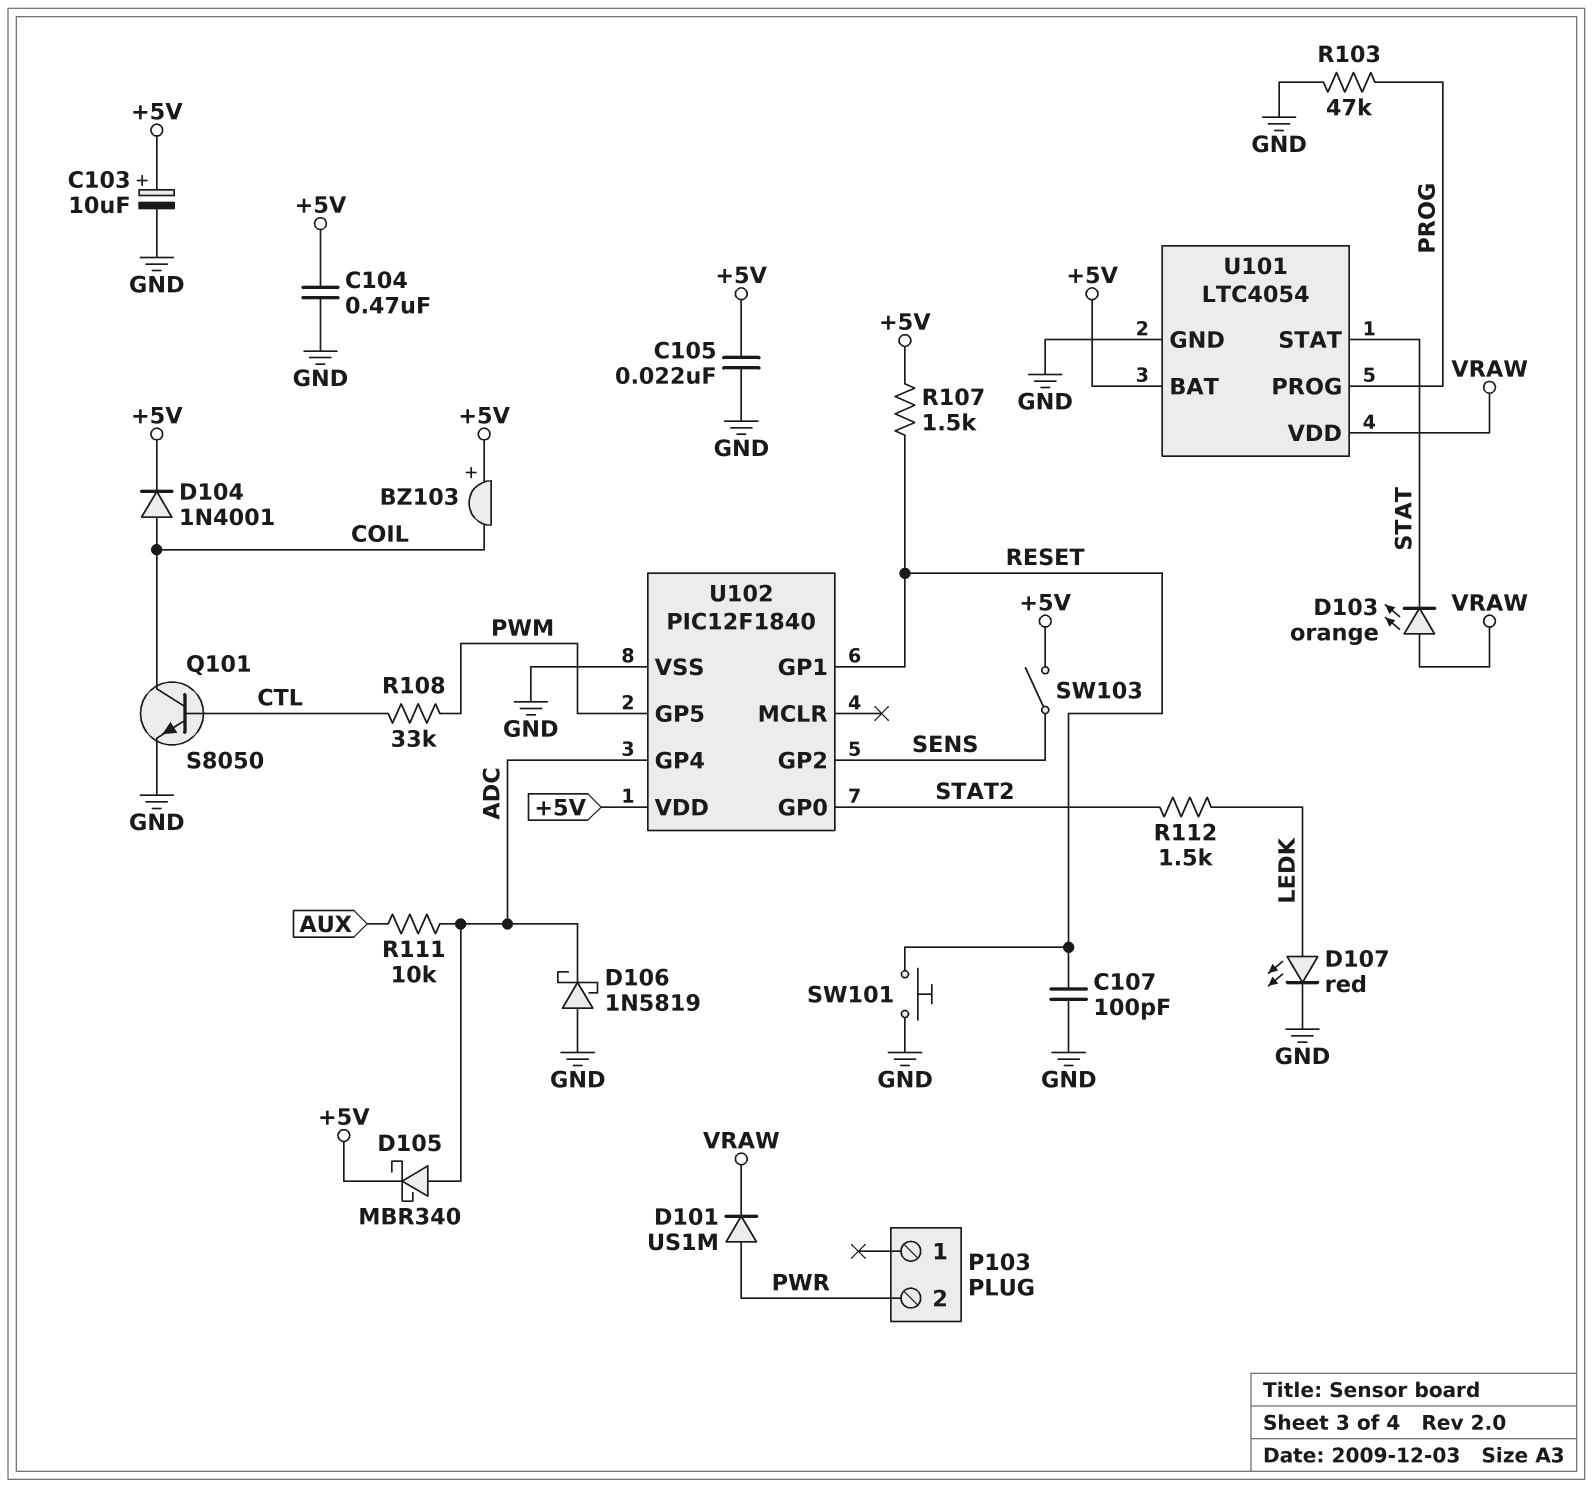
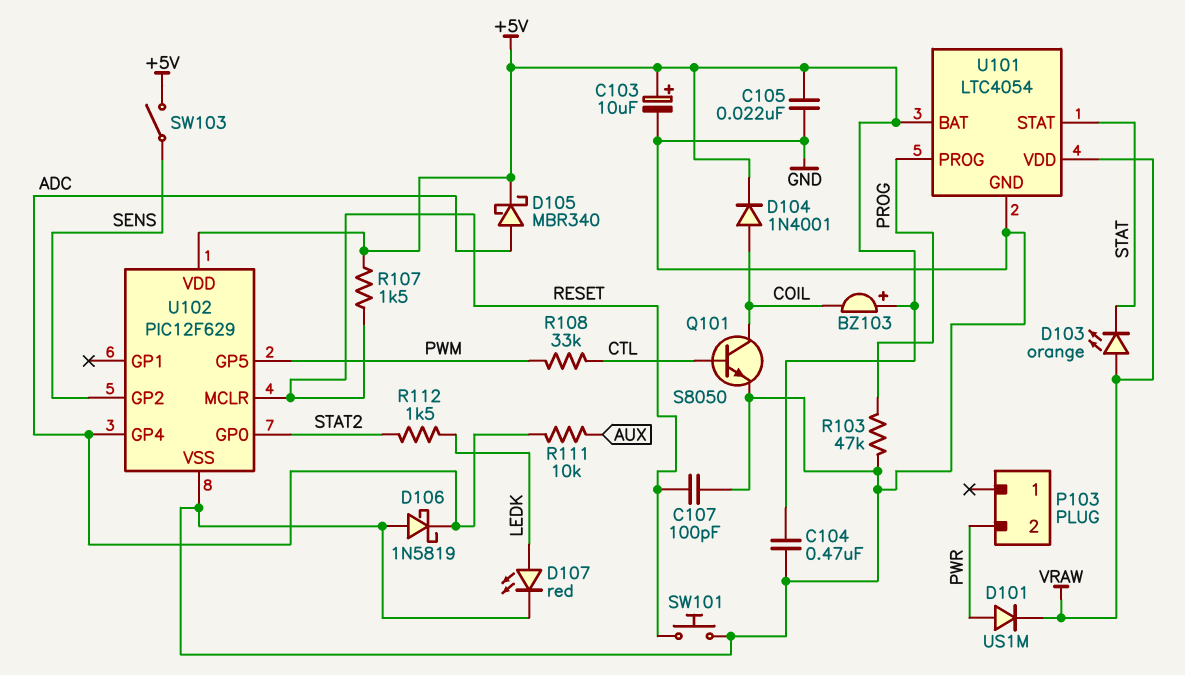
U102: PIC12F1840 -> PIC12F629
U102 pin GP1: RESET -> none
U102 pin MCLR: none -> RESET

